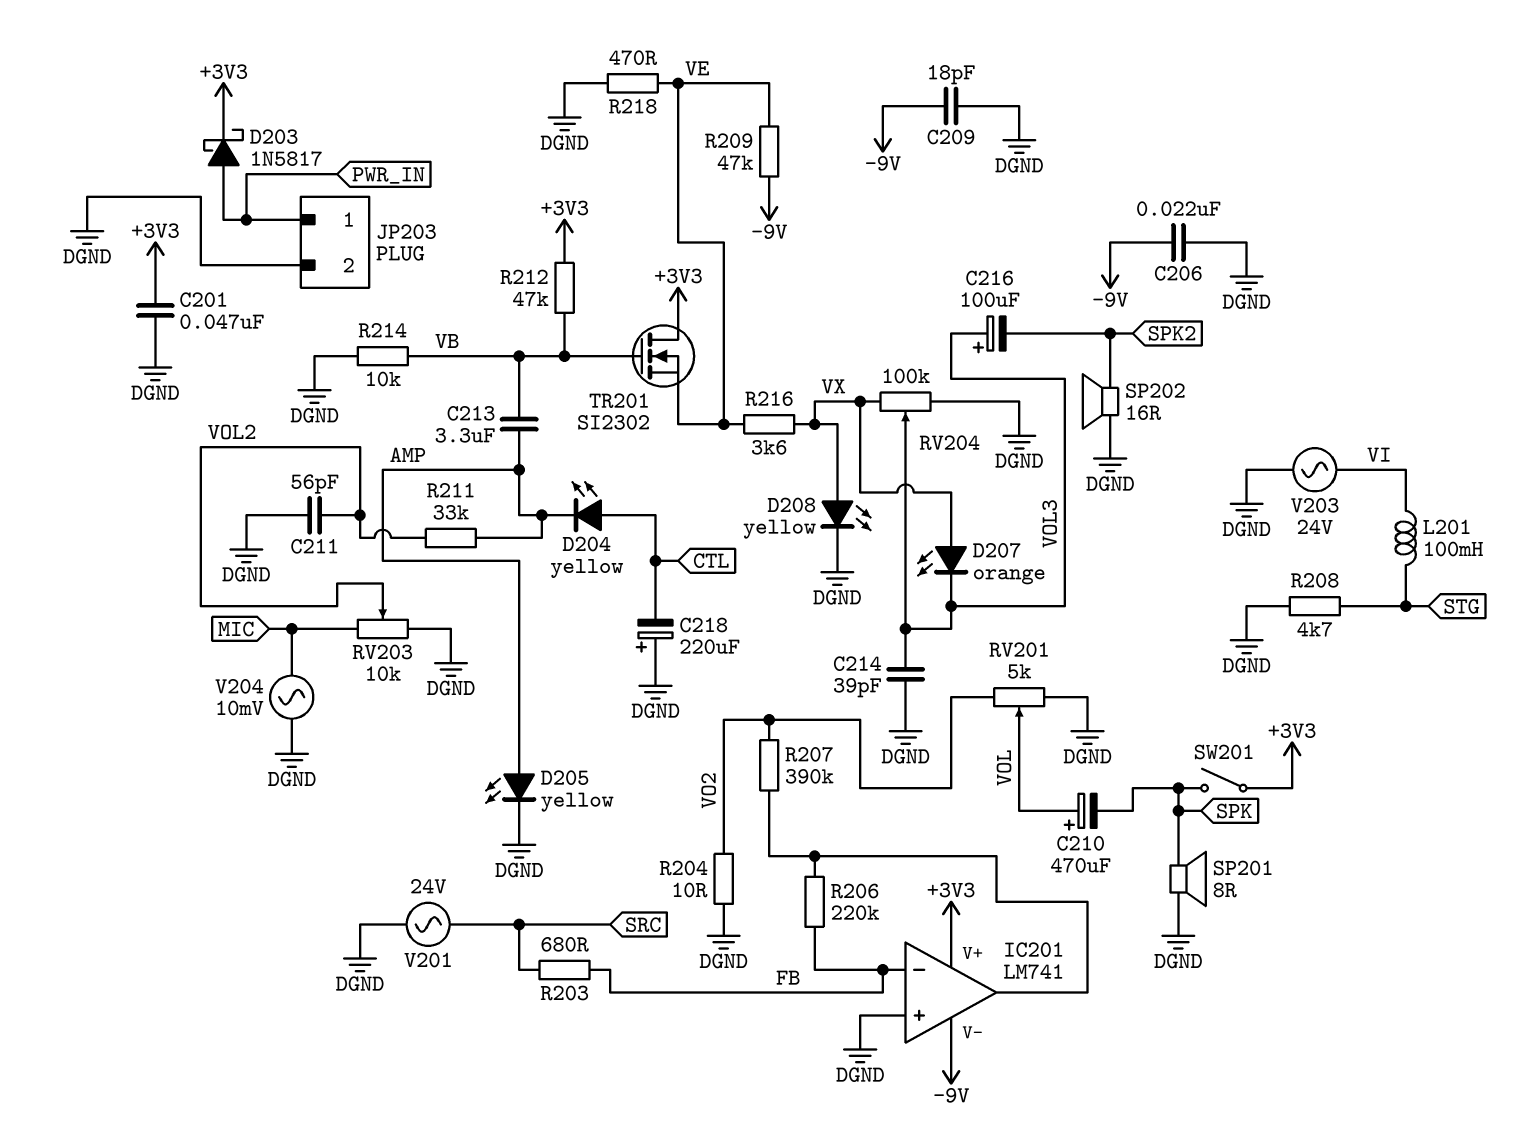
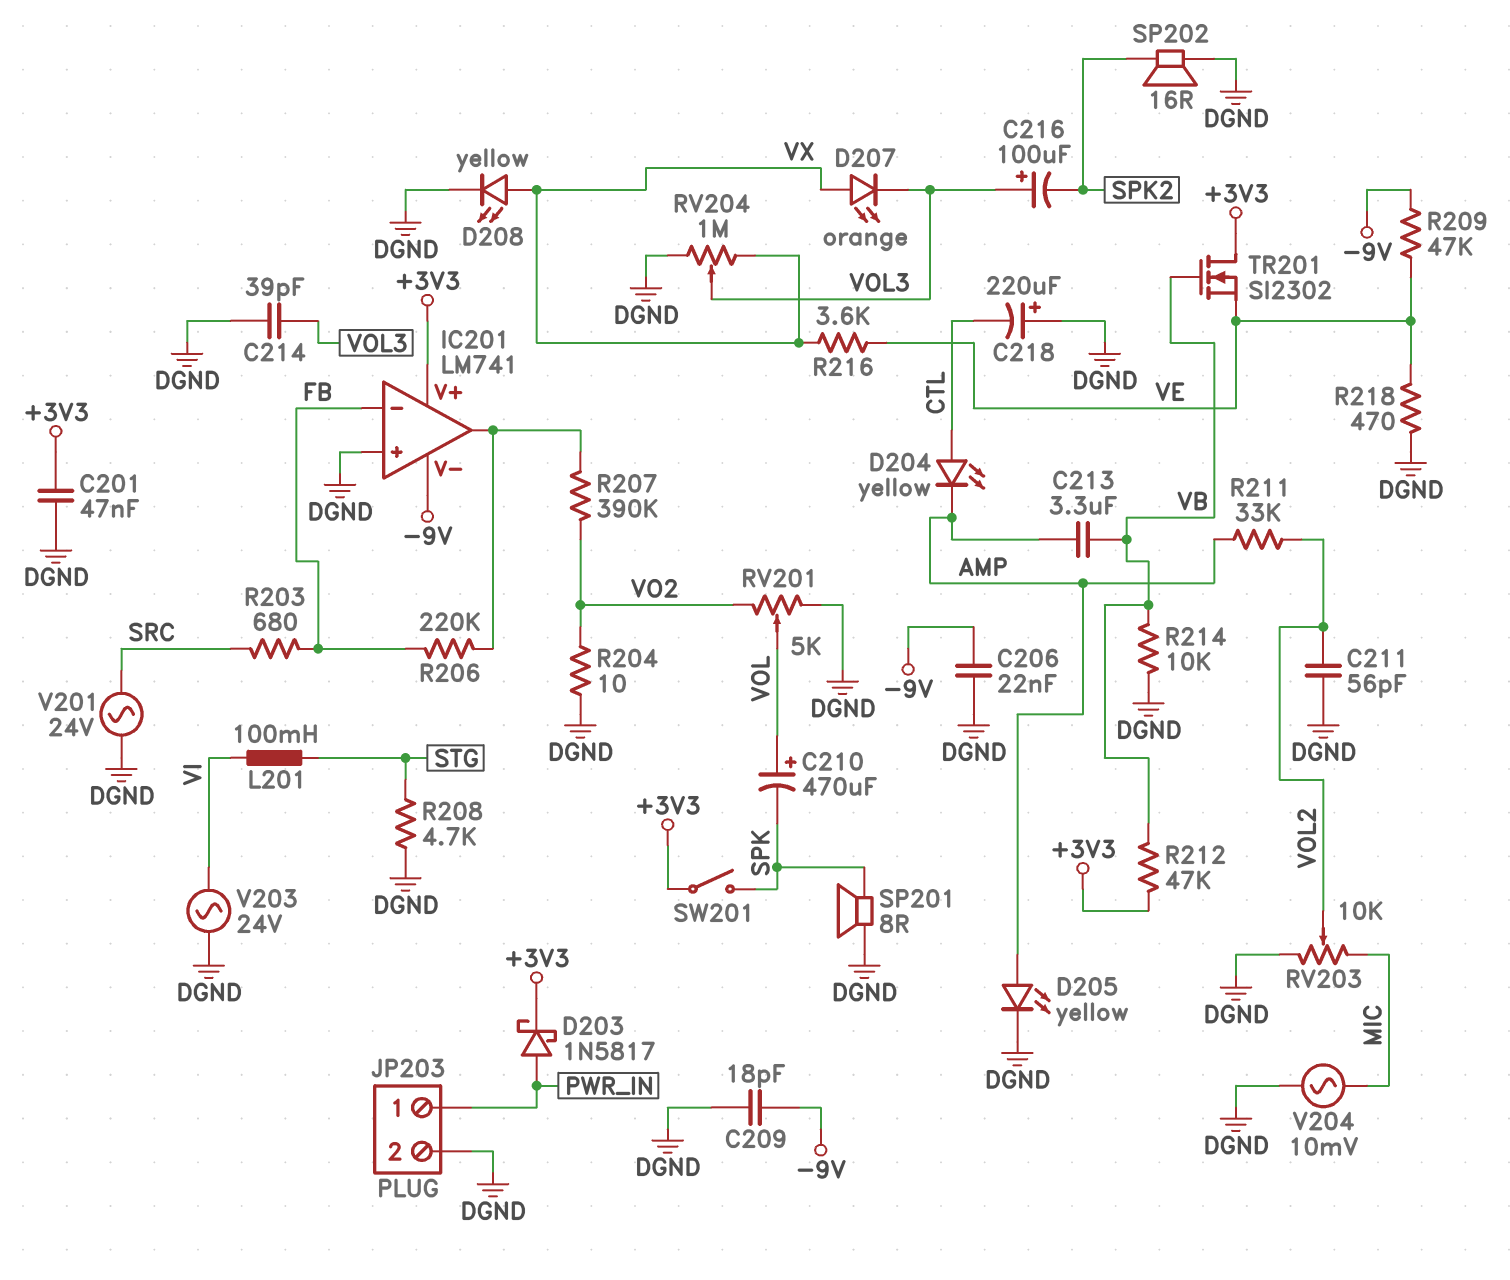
RV204: 100k (DGND, VX, wiper VOL3) -> 1M (DGND, VX, wiper VOL3)

